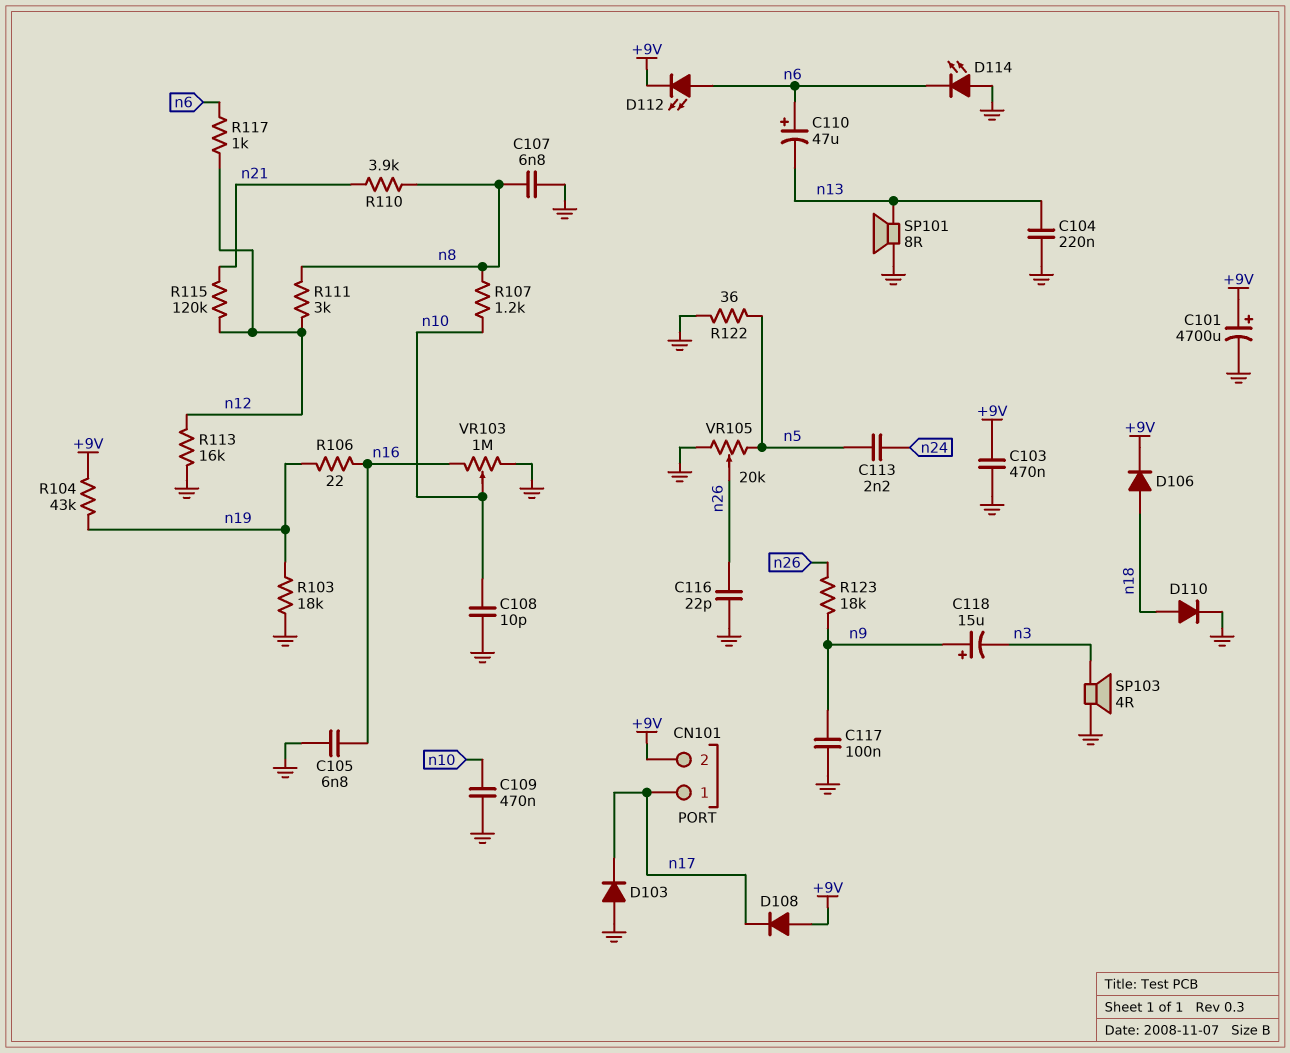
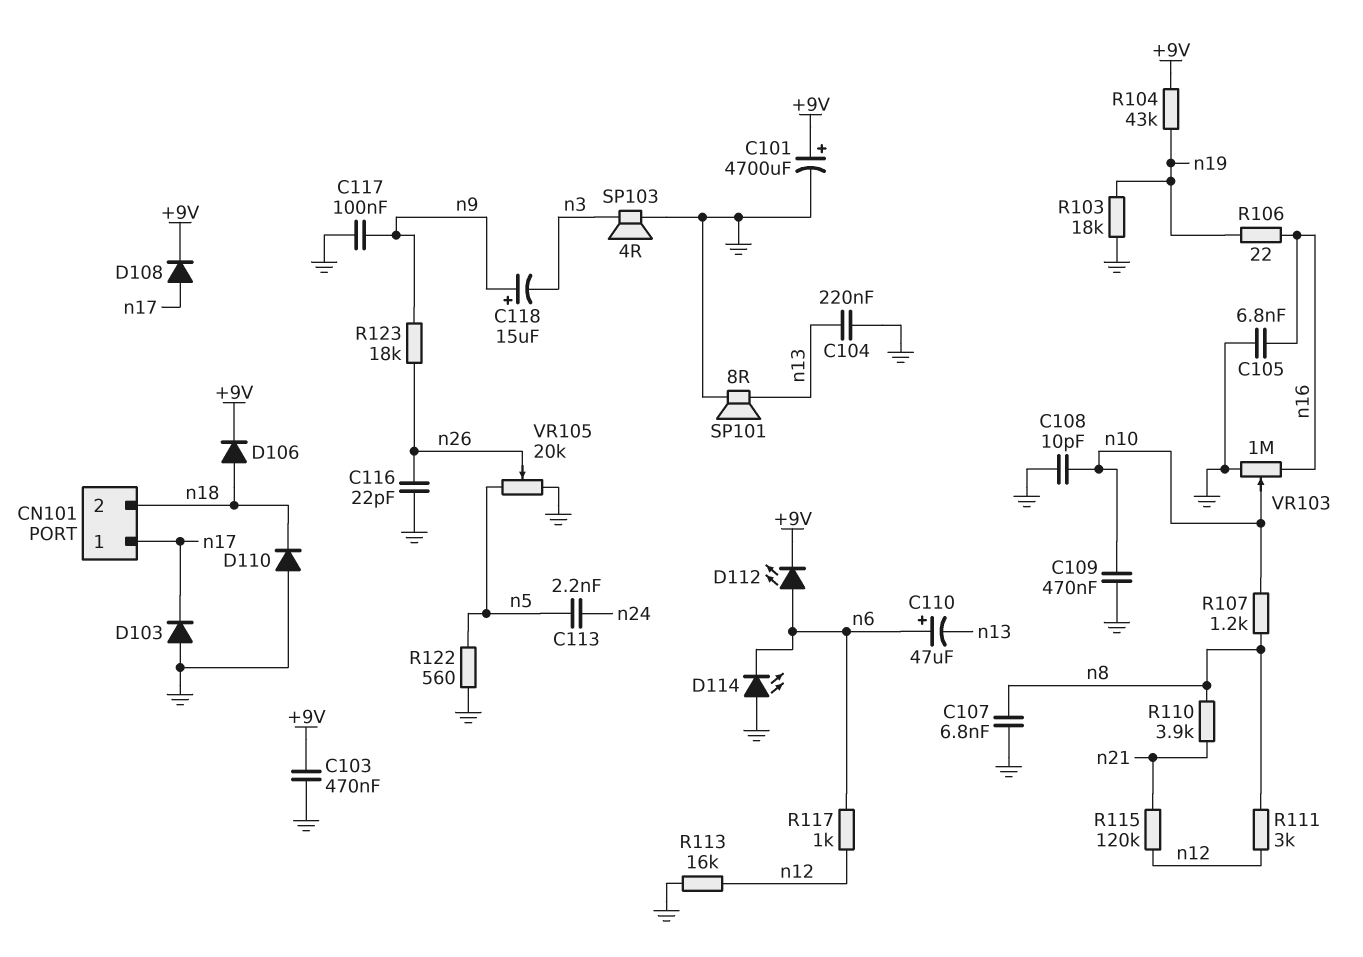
CN101 pin 2: +9V -> n18
D108: diode (A +9V, K n17) -> diode (A n17, K +9V)
D110: diode (A n18, K GND) -> diode (A GND, K n18)
R122: 36 (GND, n5) -> 560 (GND, n5)

